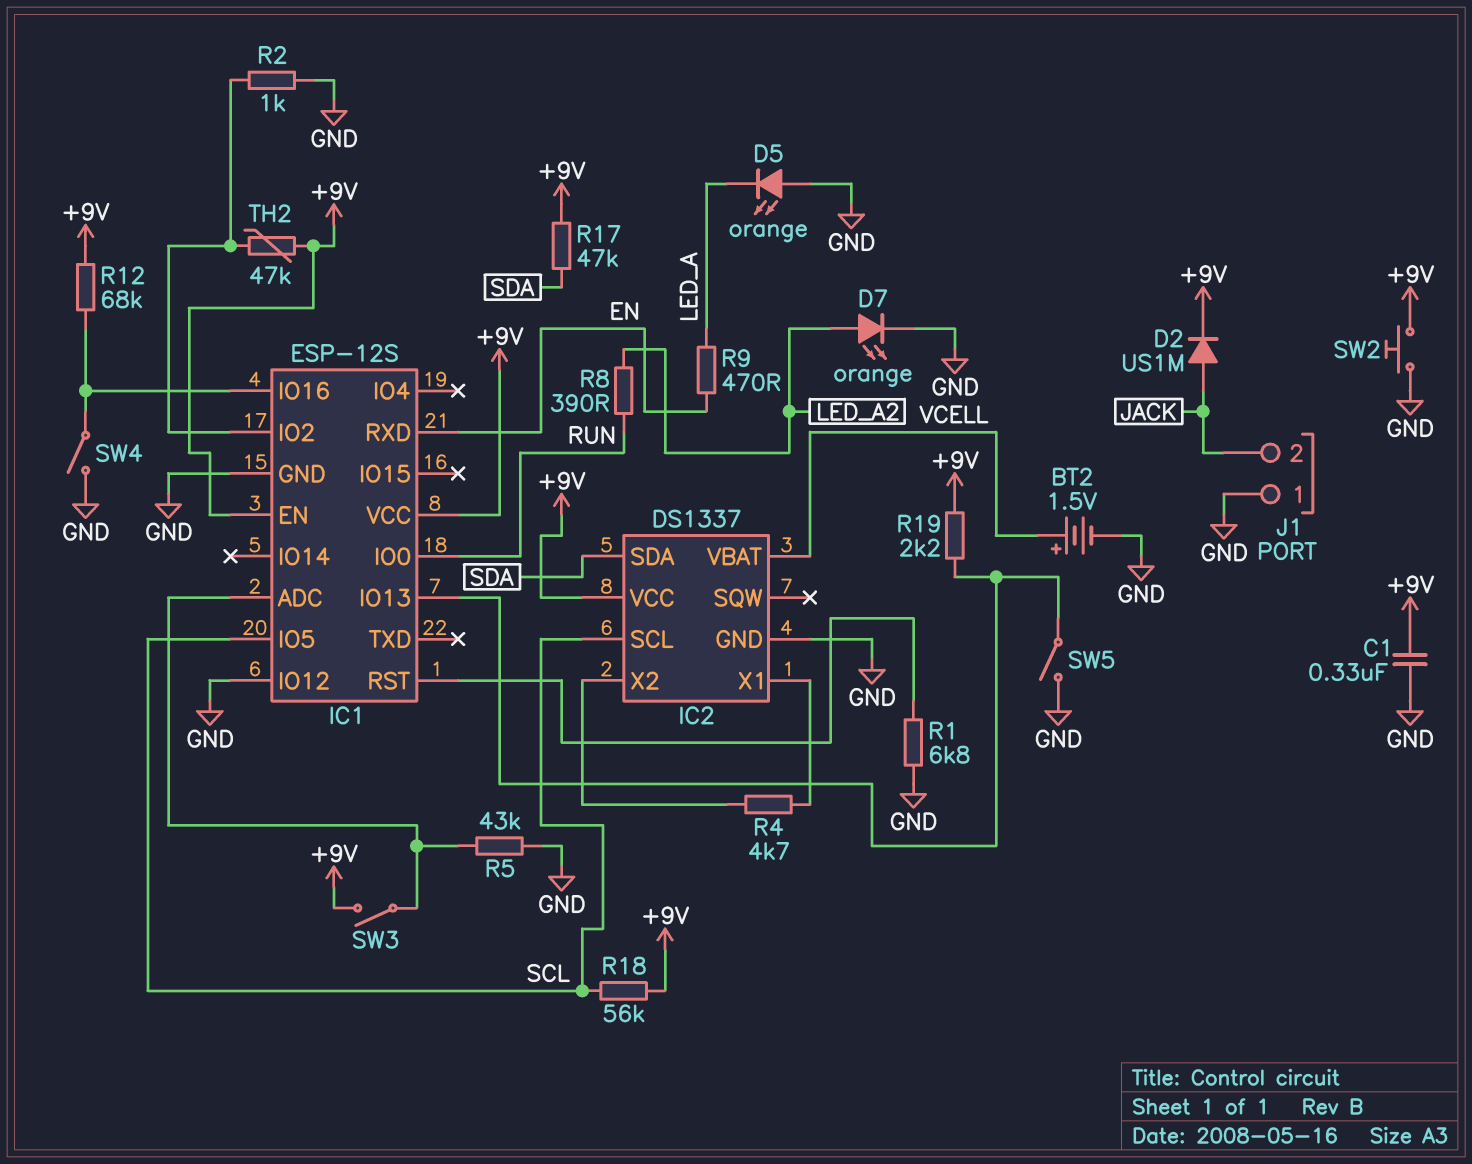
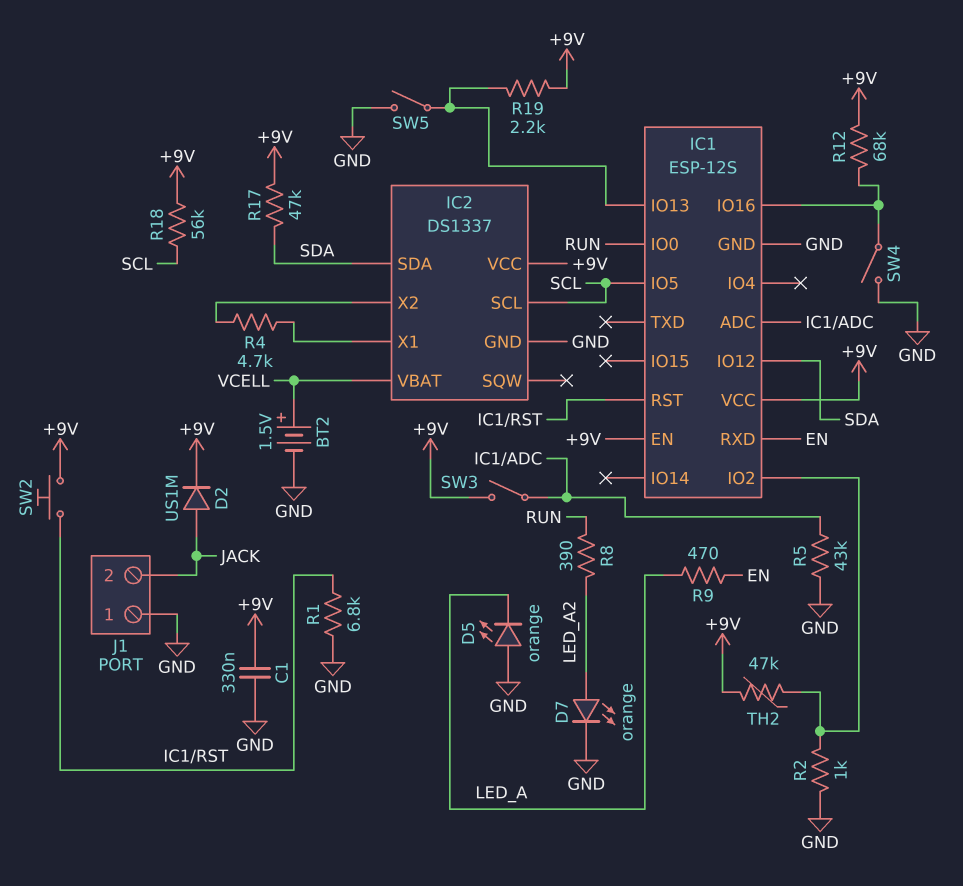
IC1 pin IO12: GND -> SDA
SW2: button (+9V, GND) -> button (+9V, IC1/RST)

